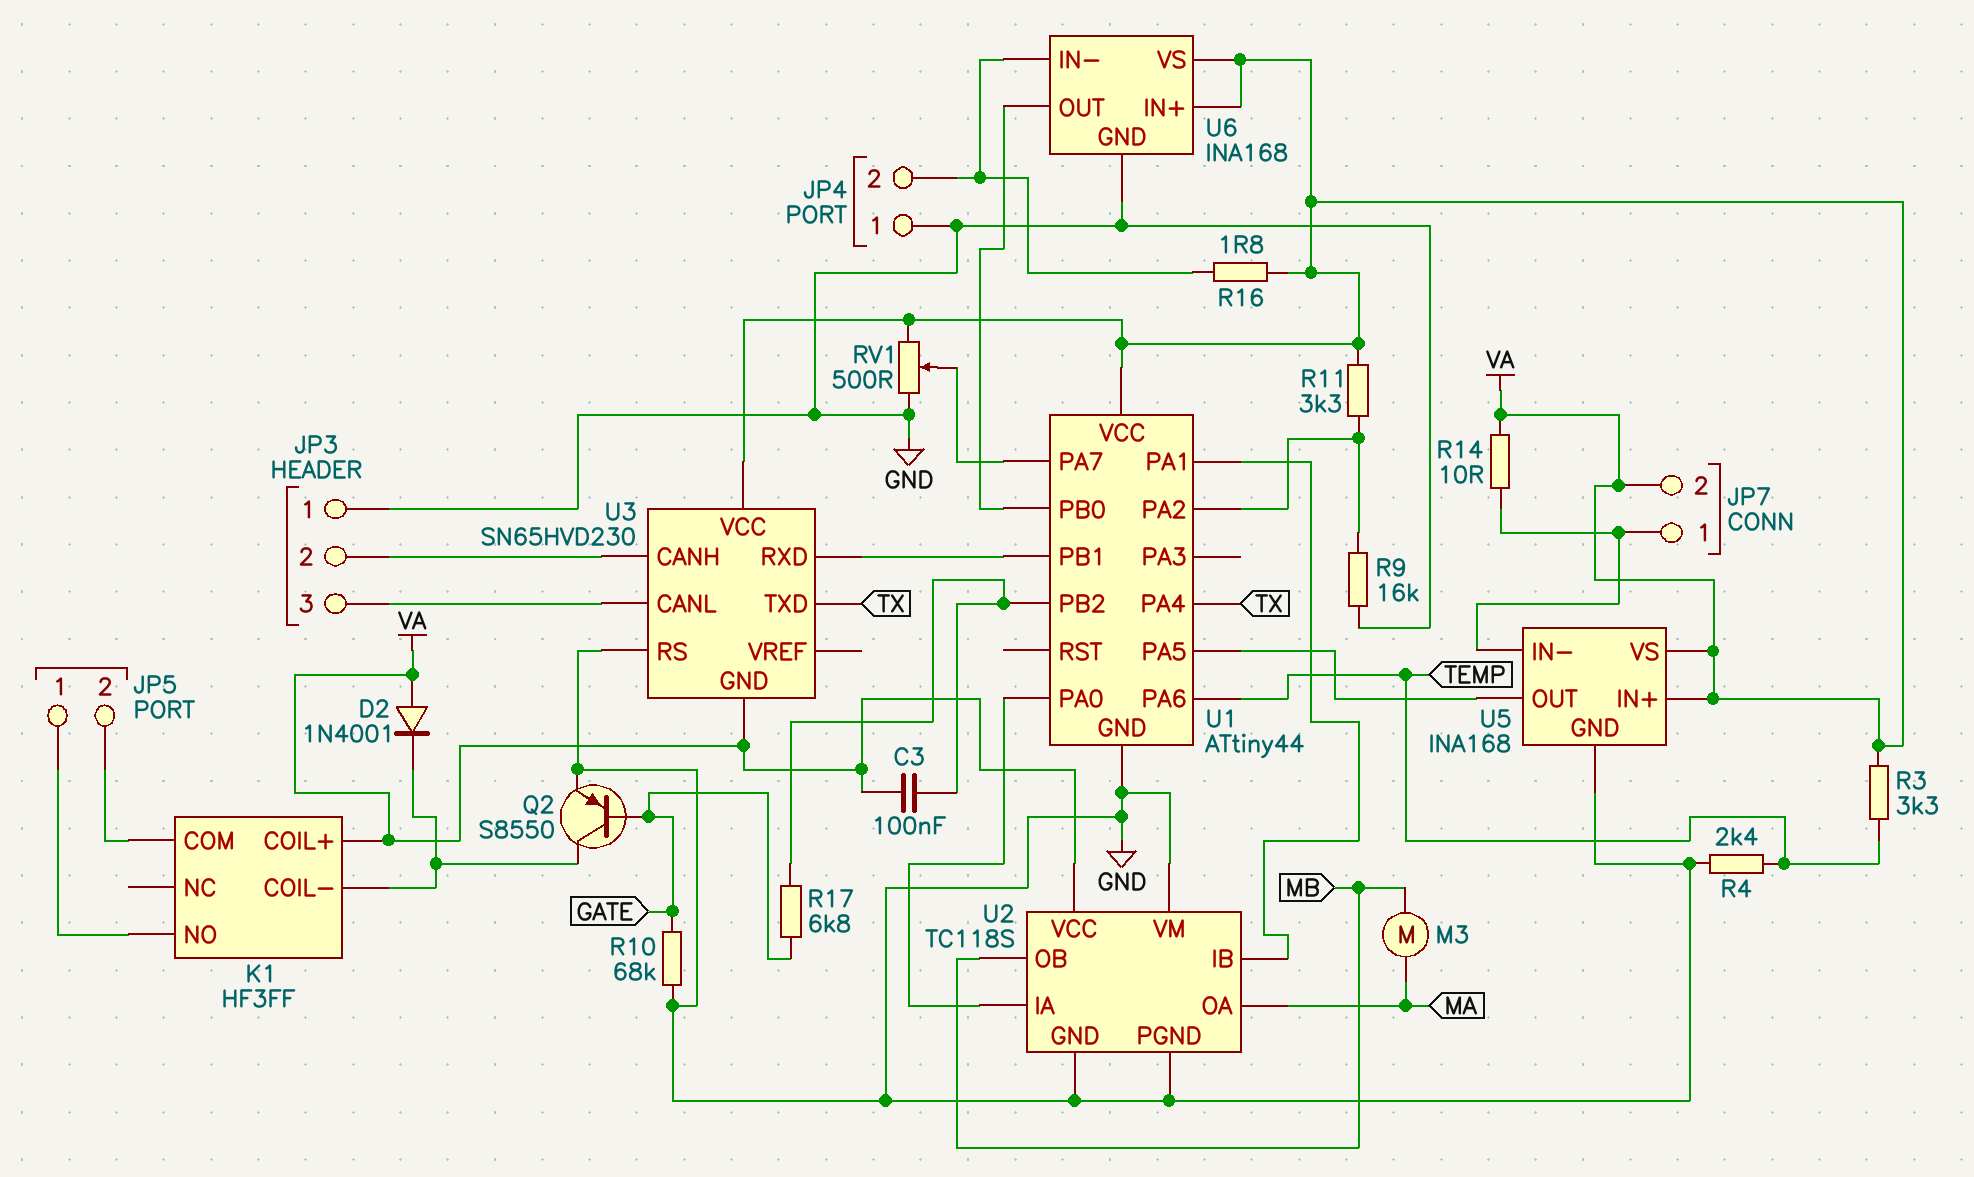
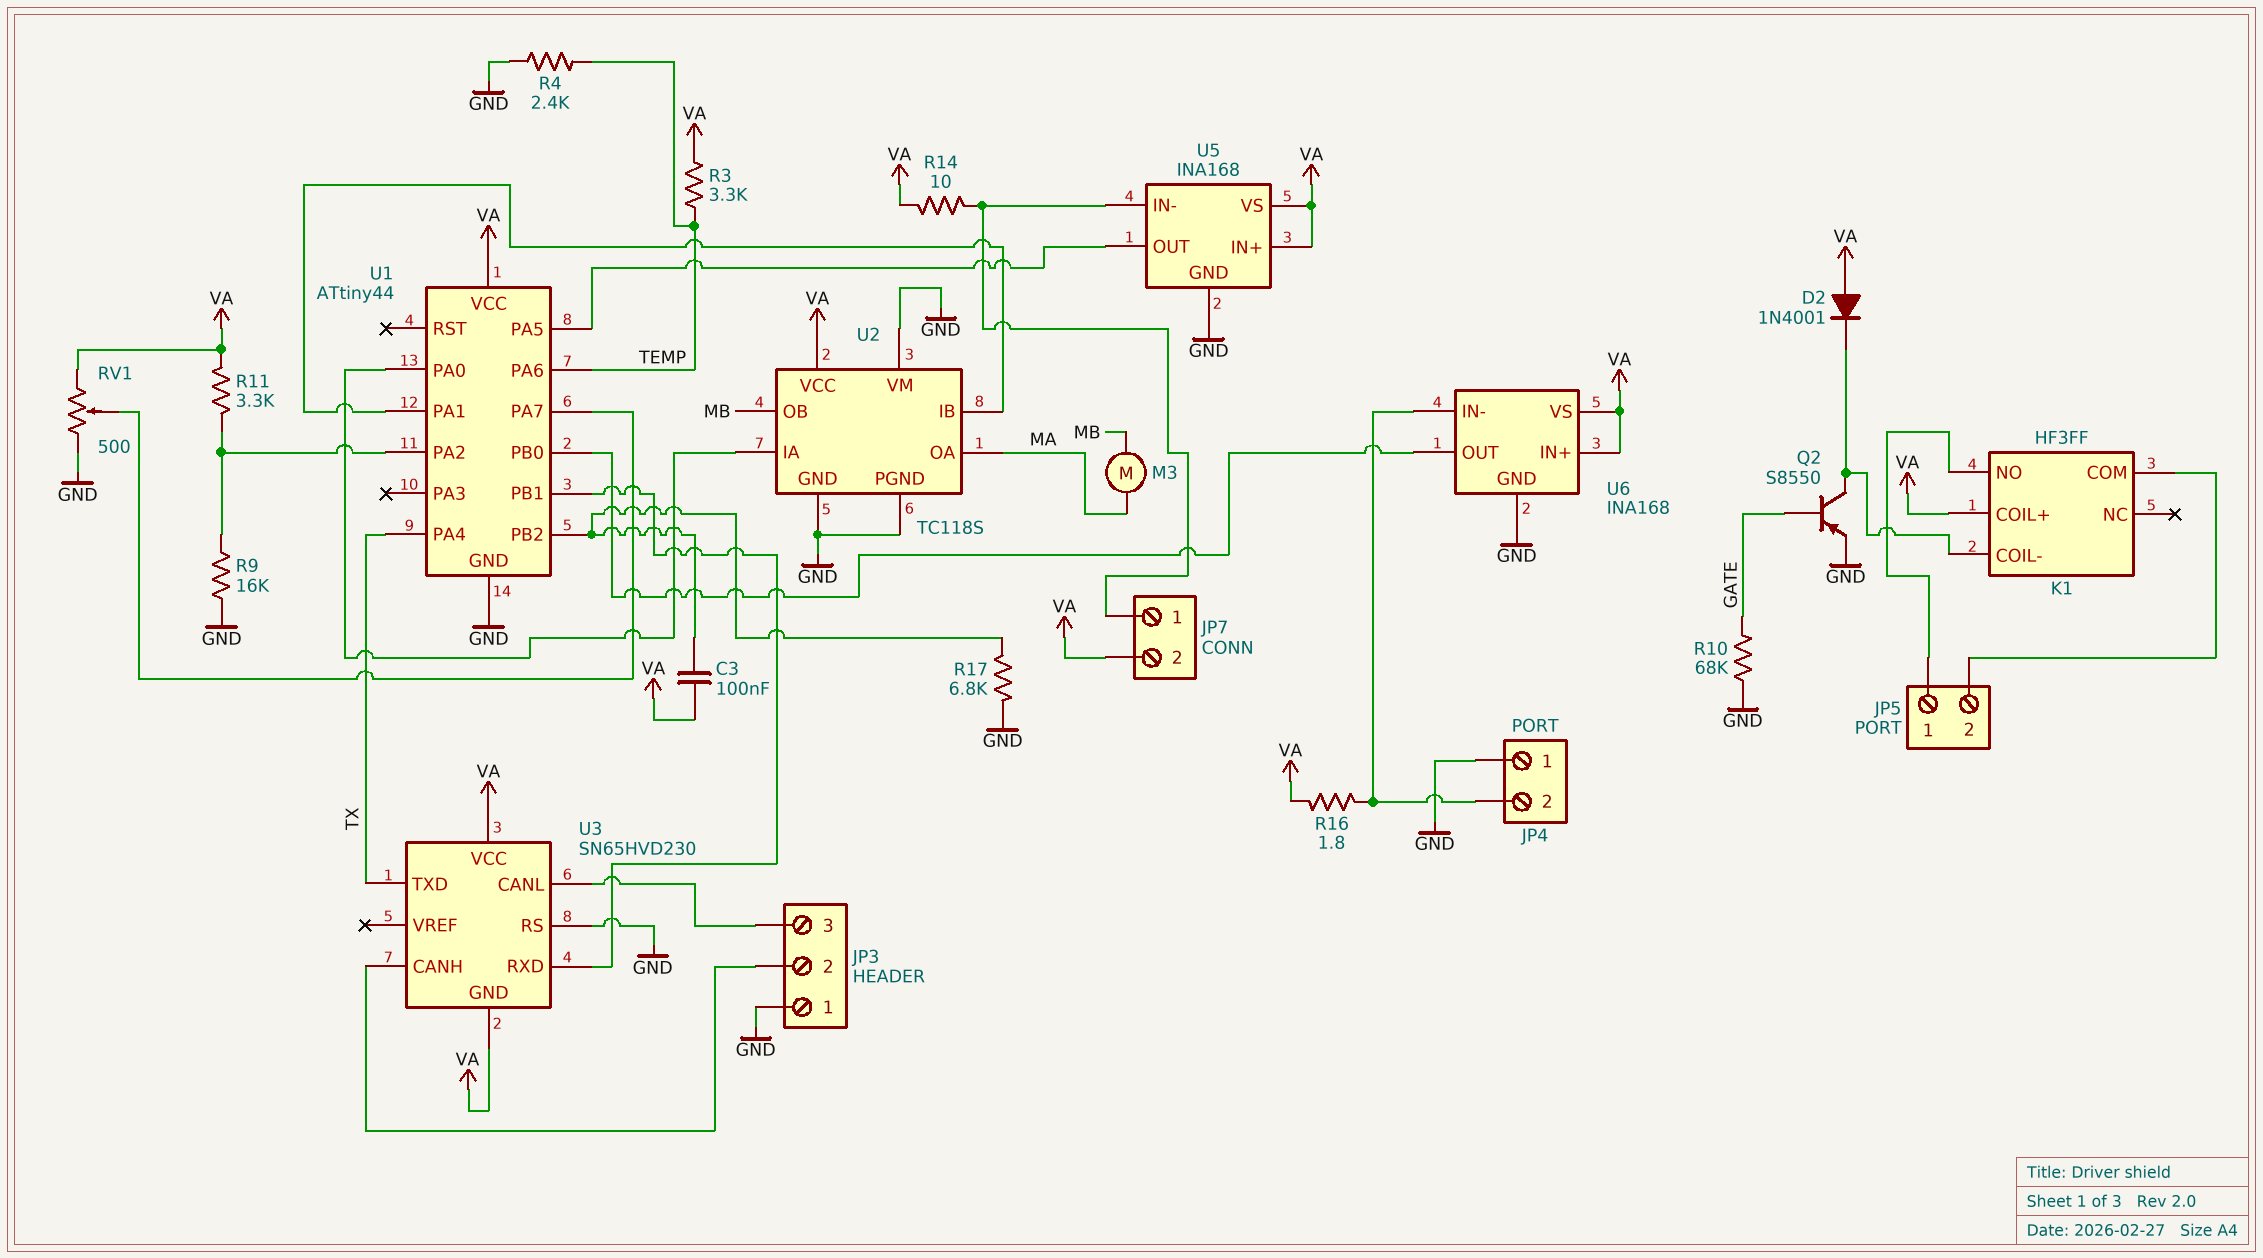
R17: 6.8k (GATE, U1/PB2) -> 6.8k (GND, U1/PB2)

